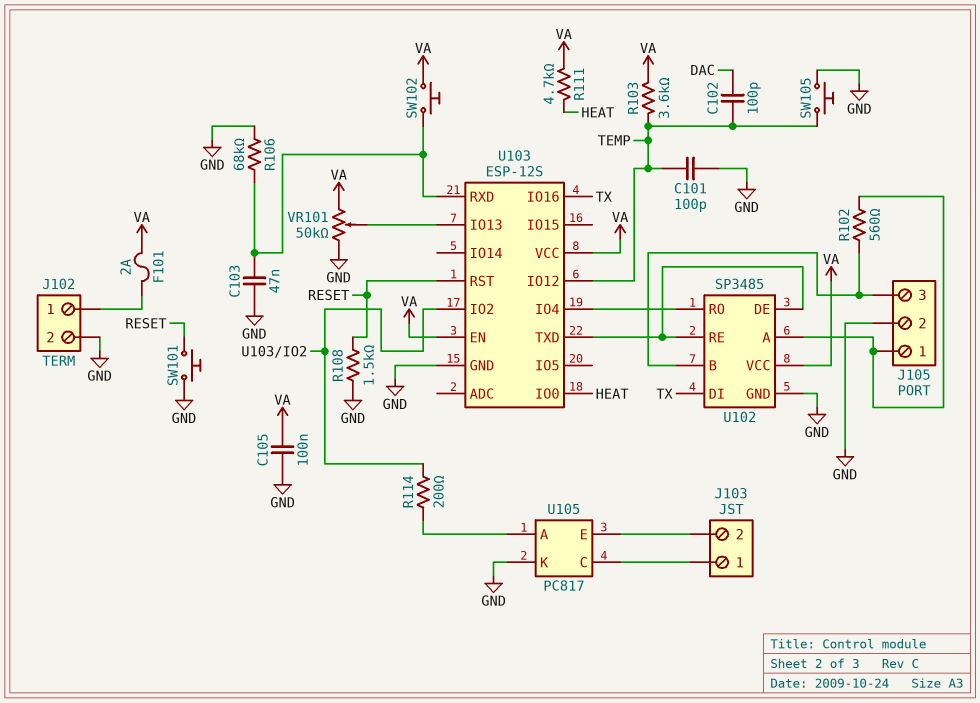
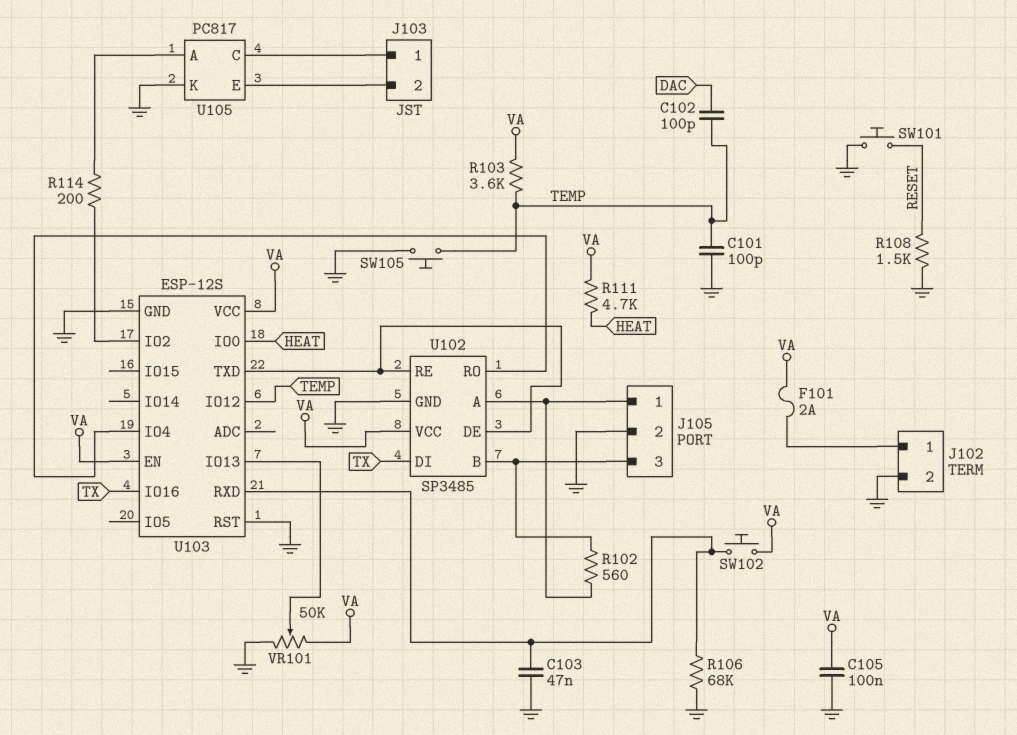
U103 pin RST: RESET -> GND

